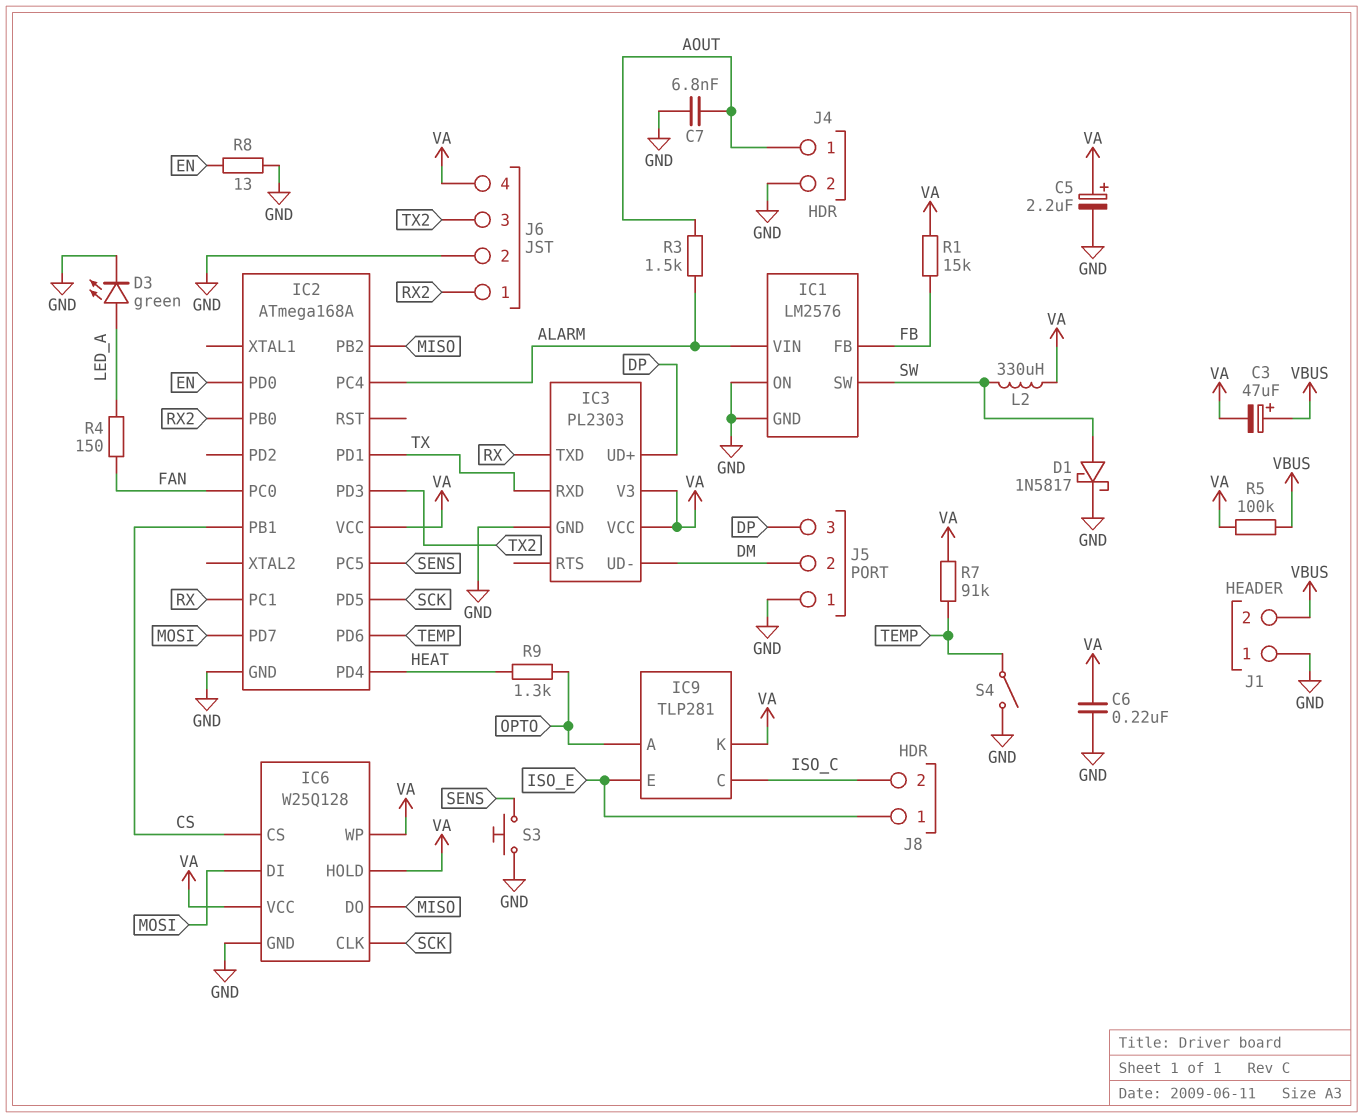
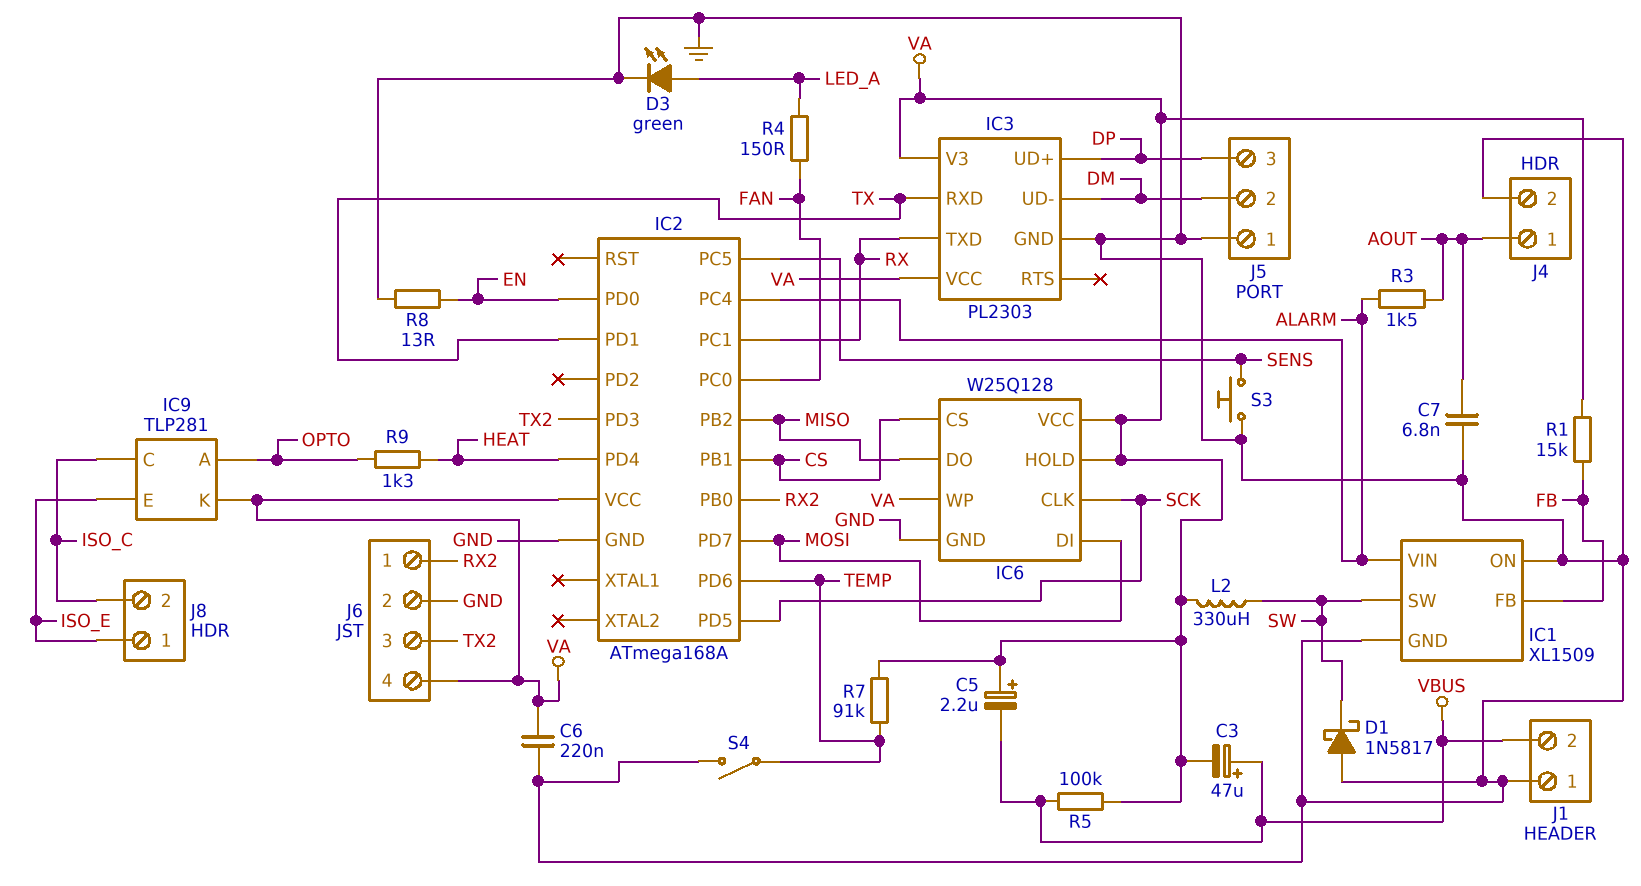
C5: 2.2uF (plus VA, minus GND) -> 2.2uF (plus VA, minus VBUS)
D1: schottky 1N5817 (A SW, K GND) -> schottky 1N5817 (A GND, K SW)
IC1: LM2576 -> XL1509

